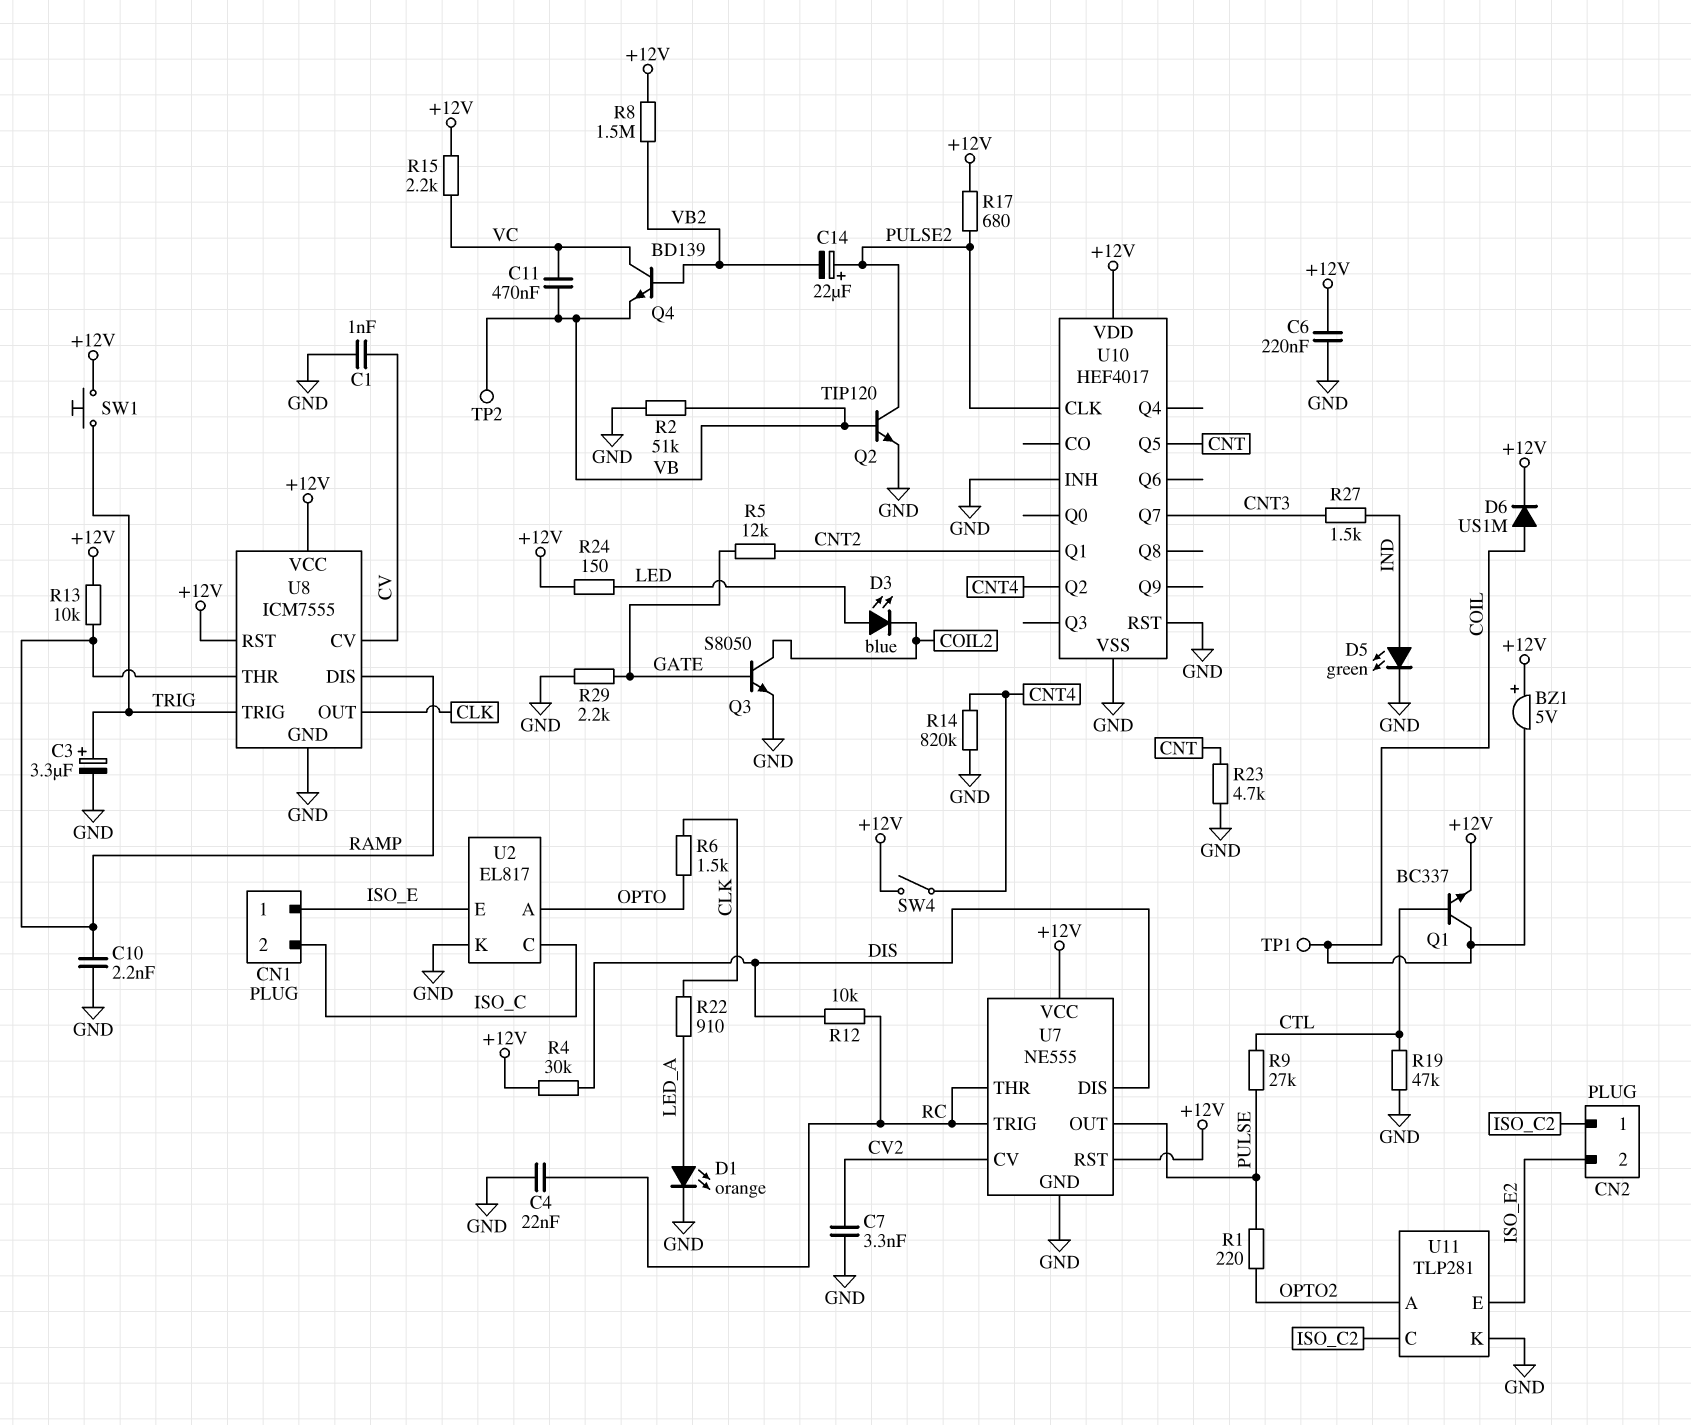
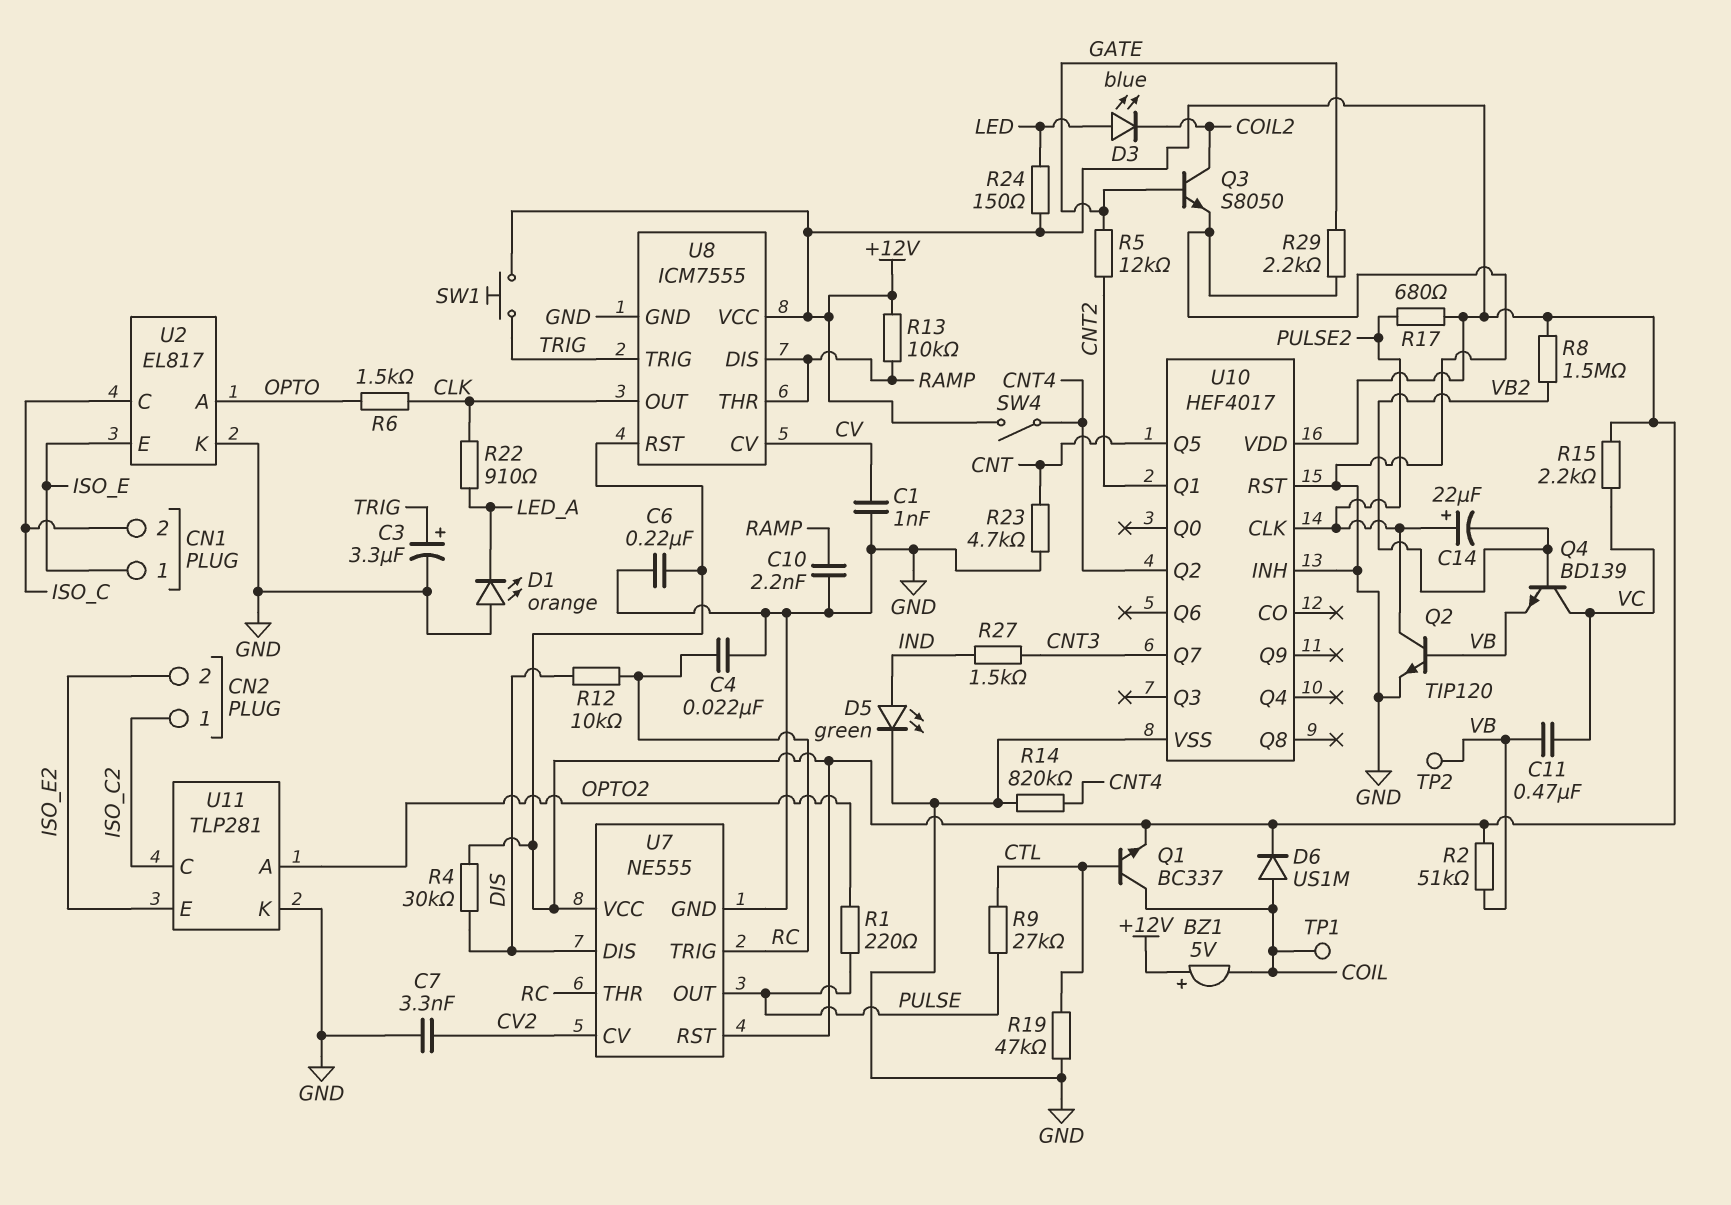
D1: LED orange (A LED_A, K GND) -> LED orange (A GND, K LED_A)
R2: 51k (GND, VB) -> 51k (+12V, VB)

